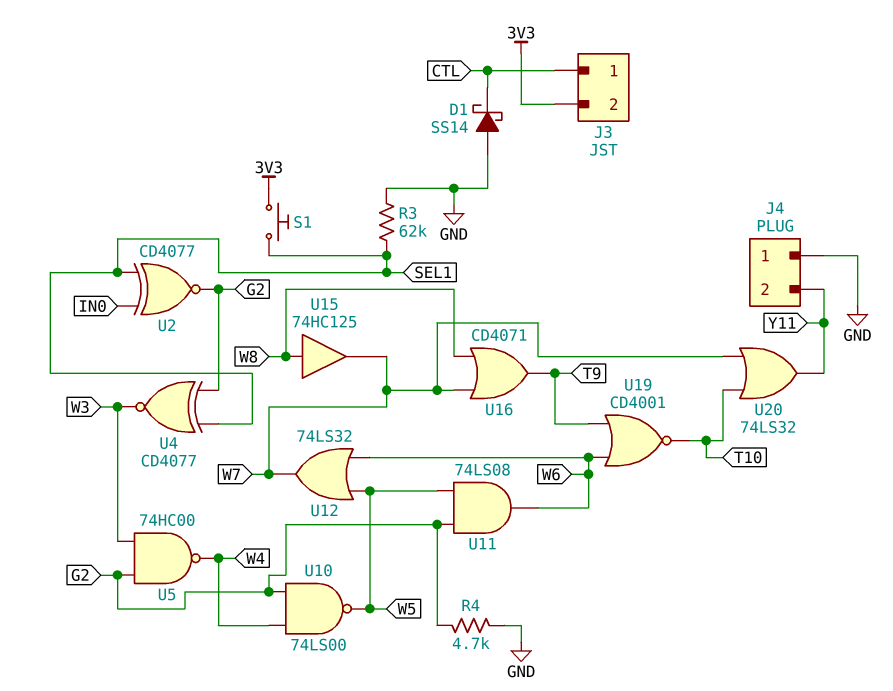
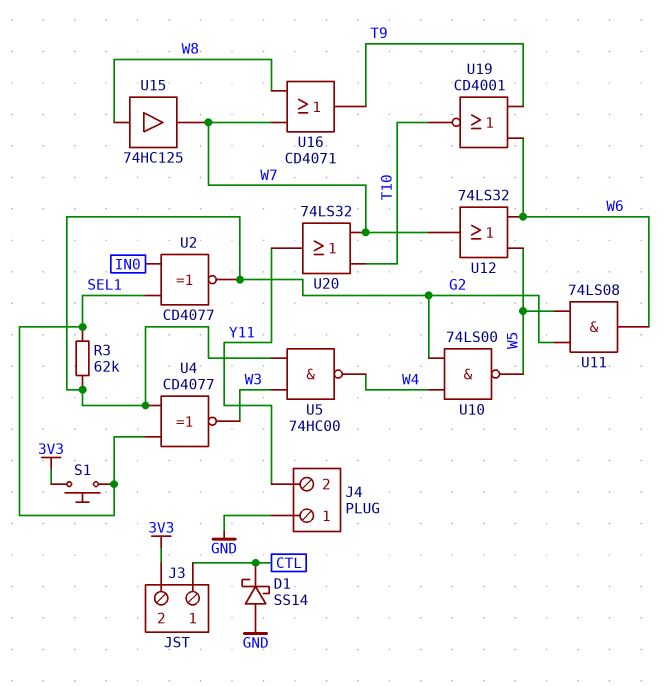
R3: 62k (GND, SEL1) -> 62k (G2, SEL1)
R4: 4.7k (G2, GND) -> none

